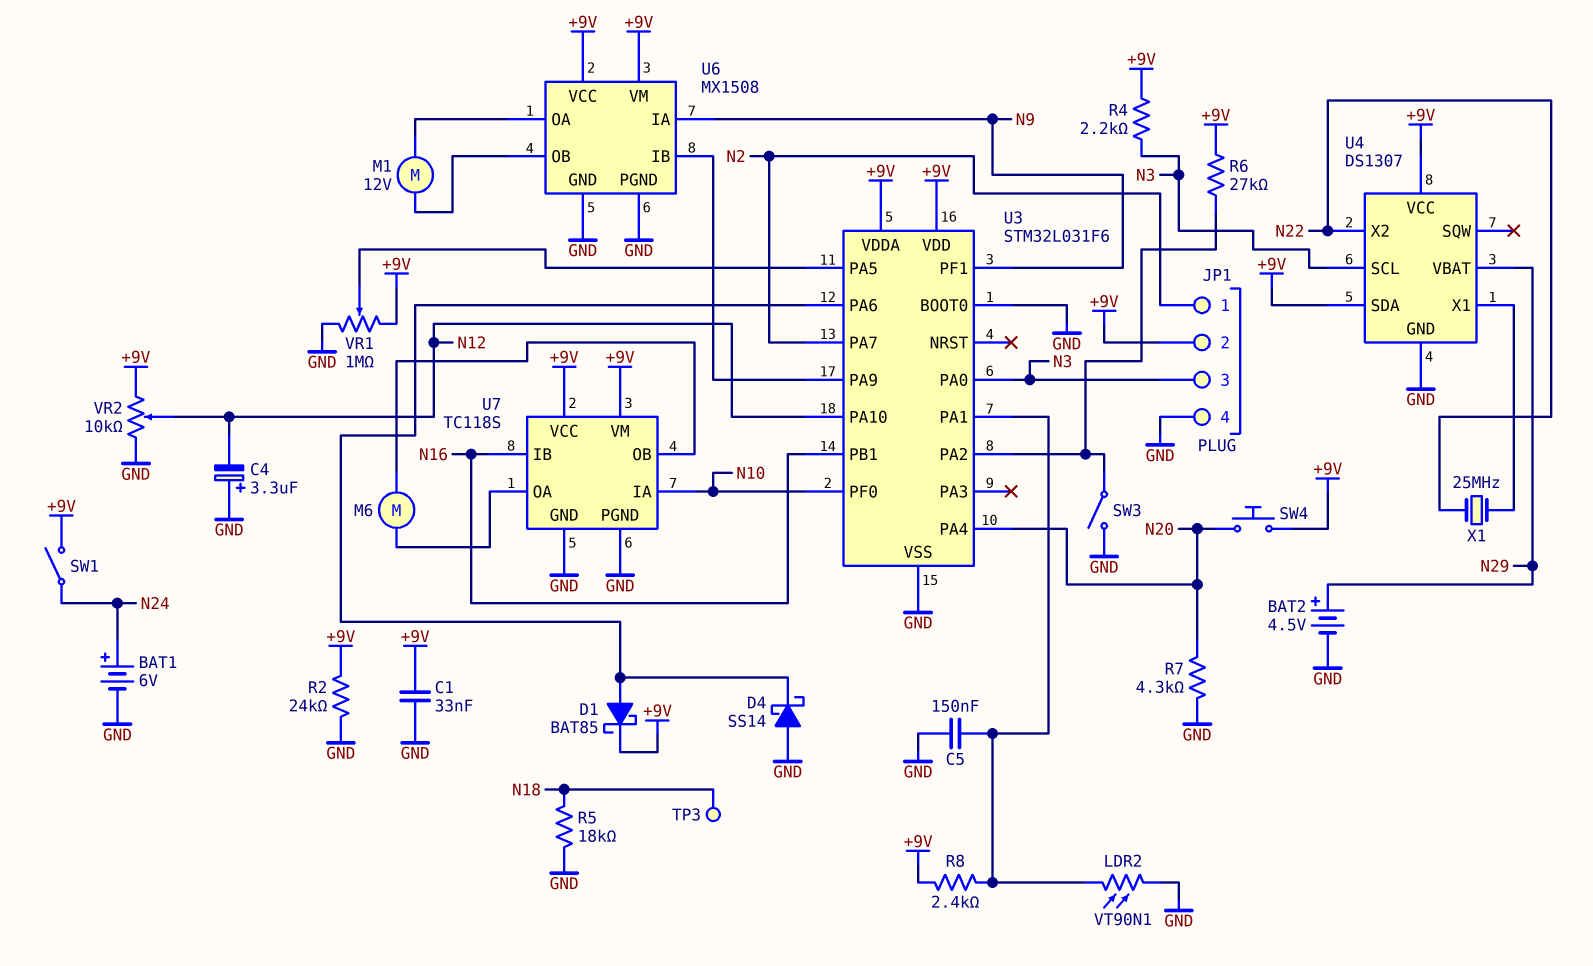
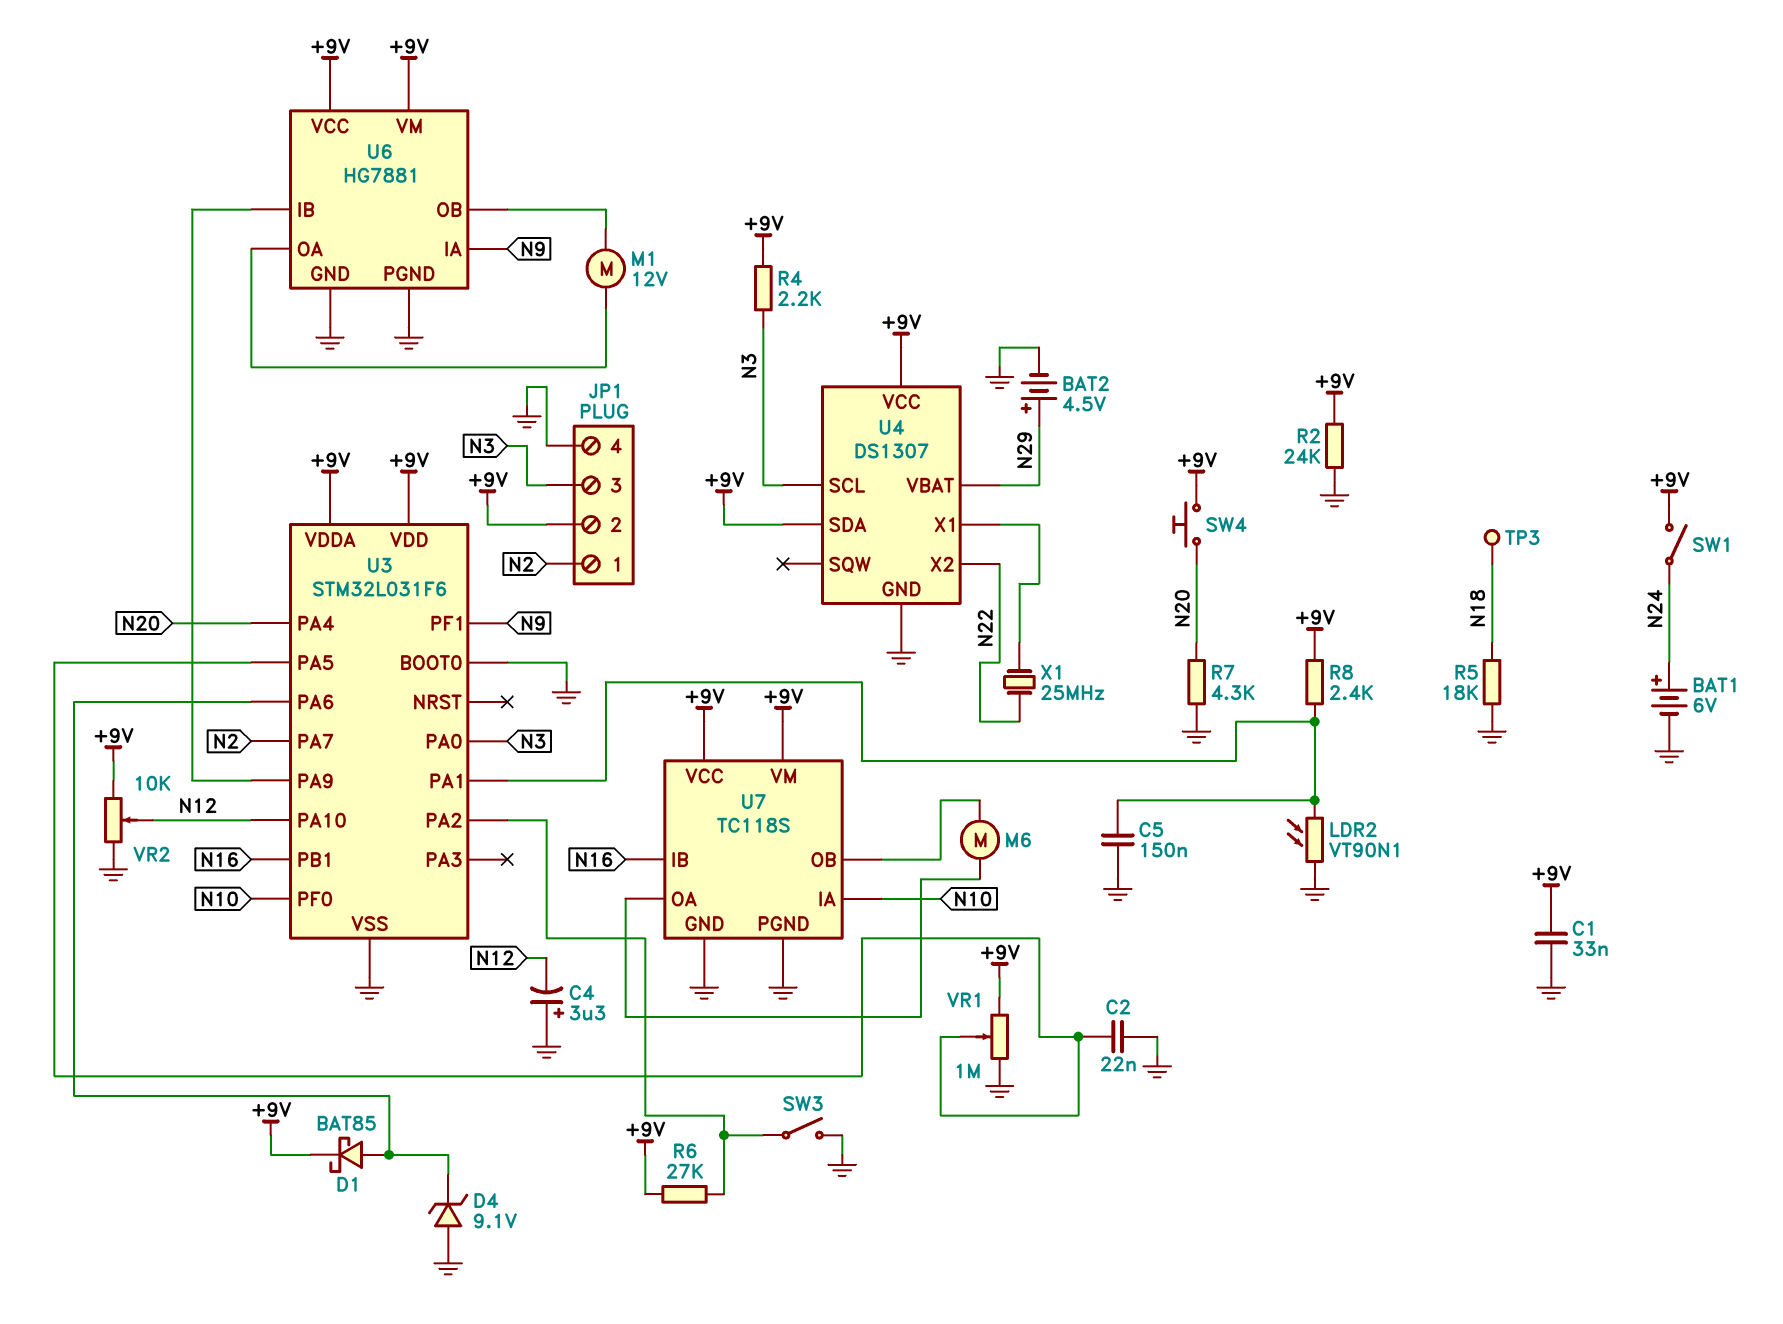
C2: none -> 22nF (GND, U3/PA5)
D4: schottky SS14 (A GND, K U3/PA6) -> zener 9.1V (A GND, K U3/PA6)
U6: MX1508 -> HG7881

